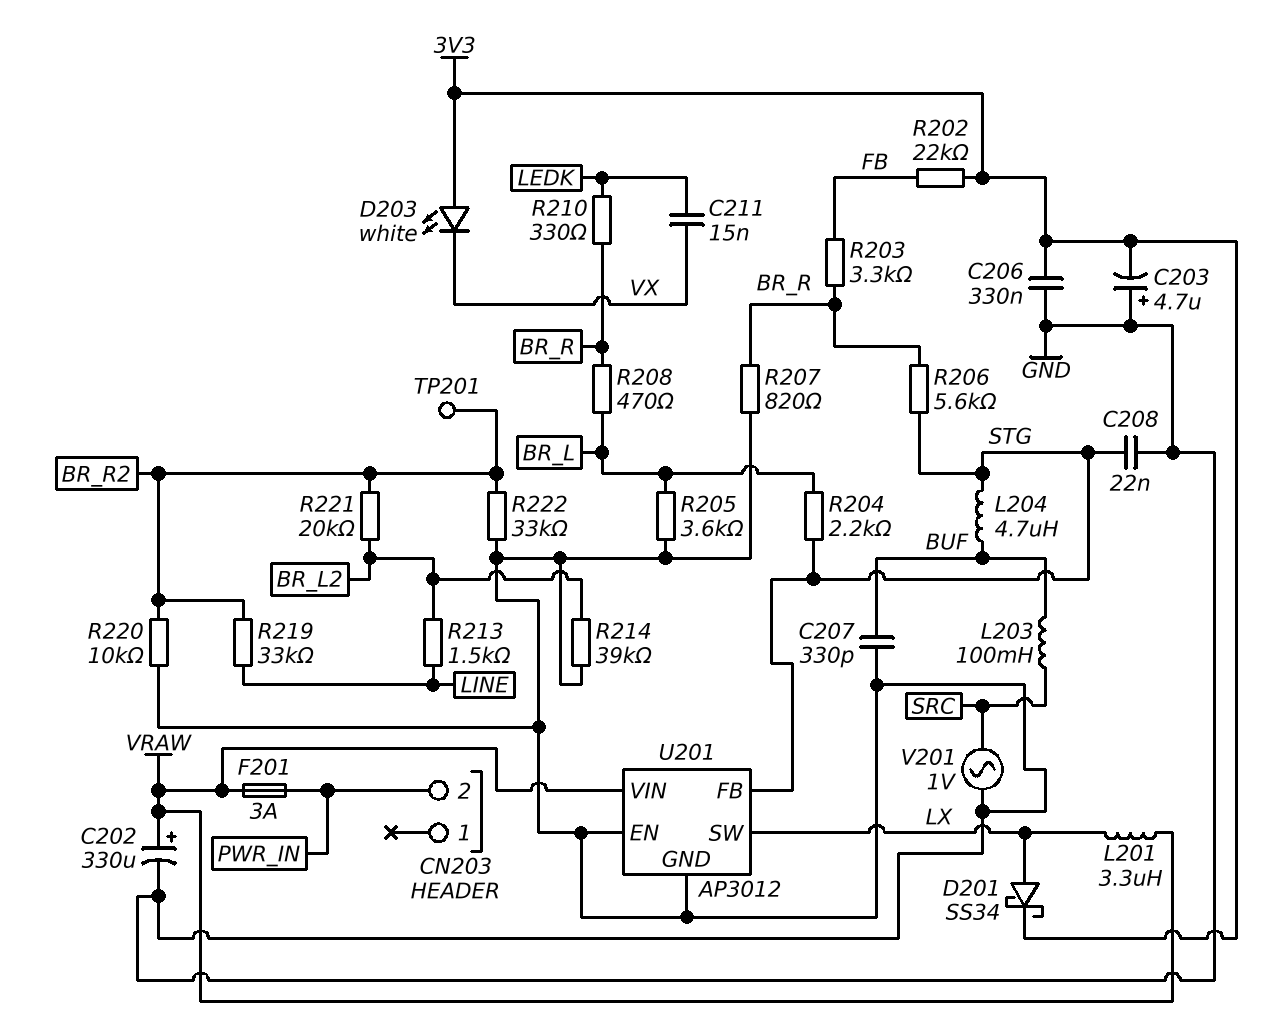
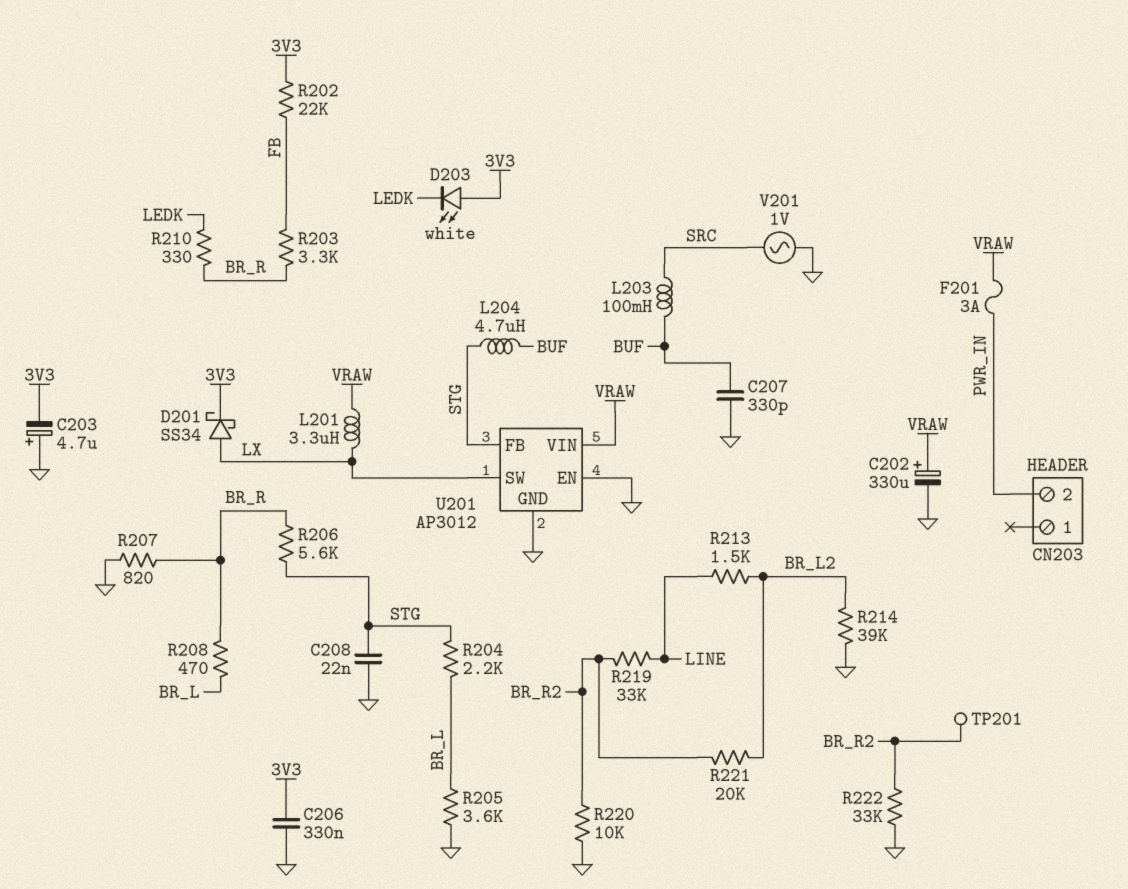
C211: 15nF (LEDK, VX) -> none
D203: LED white (A 3V3, K VX) -> LED white (A 3V3, K LEDK)

